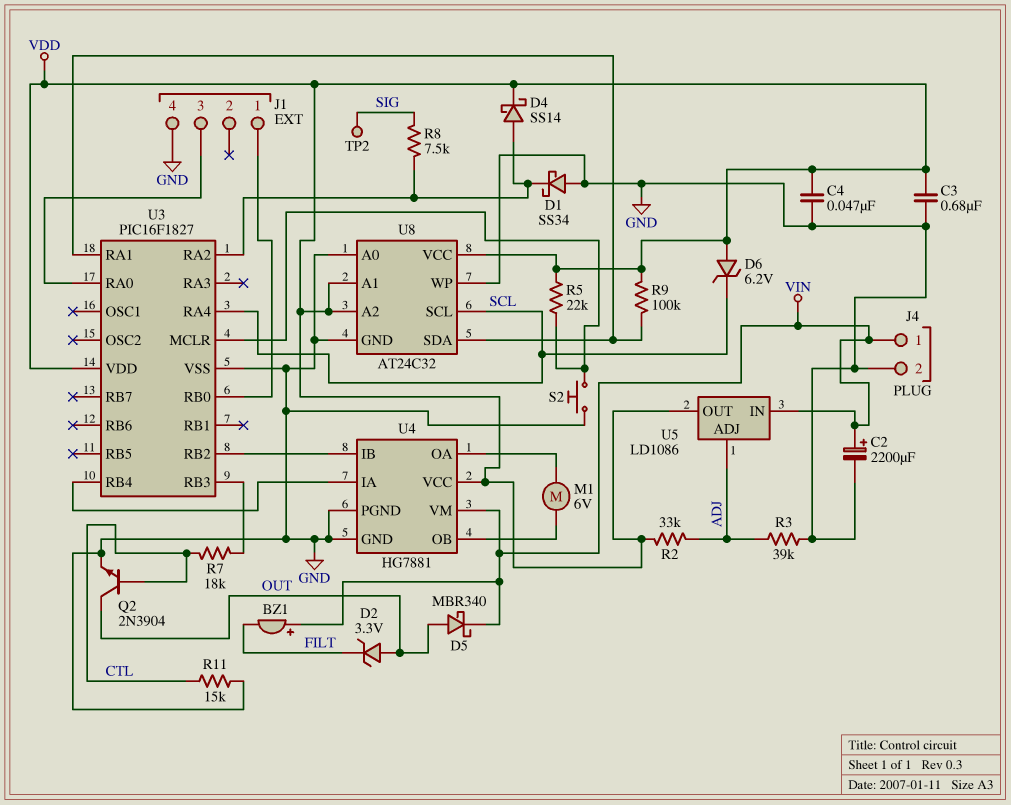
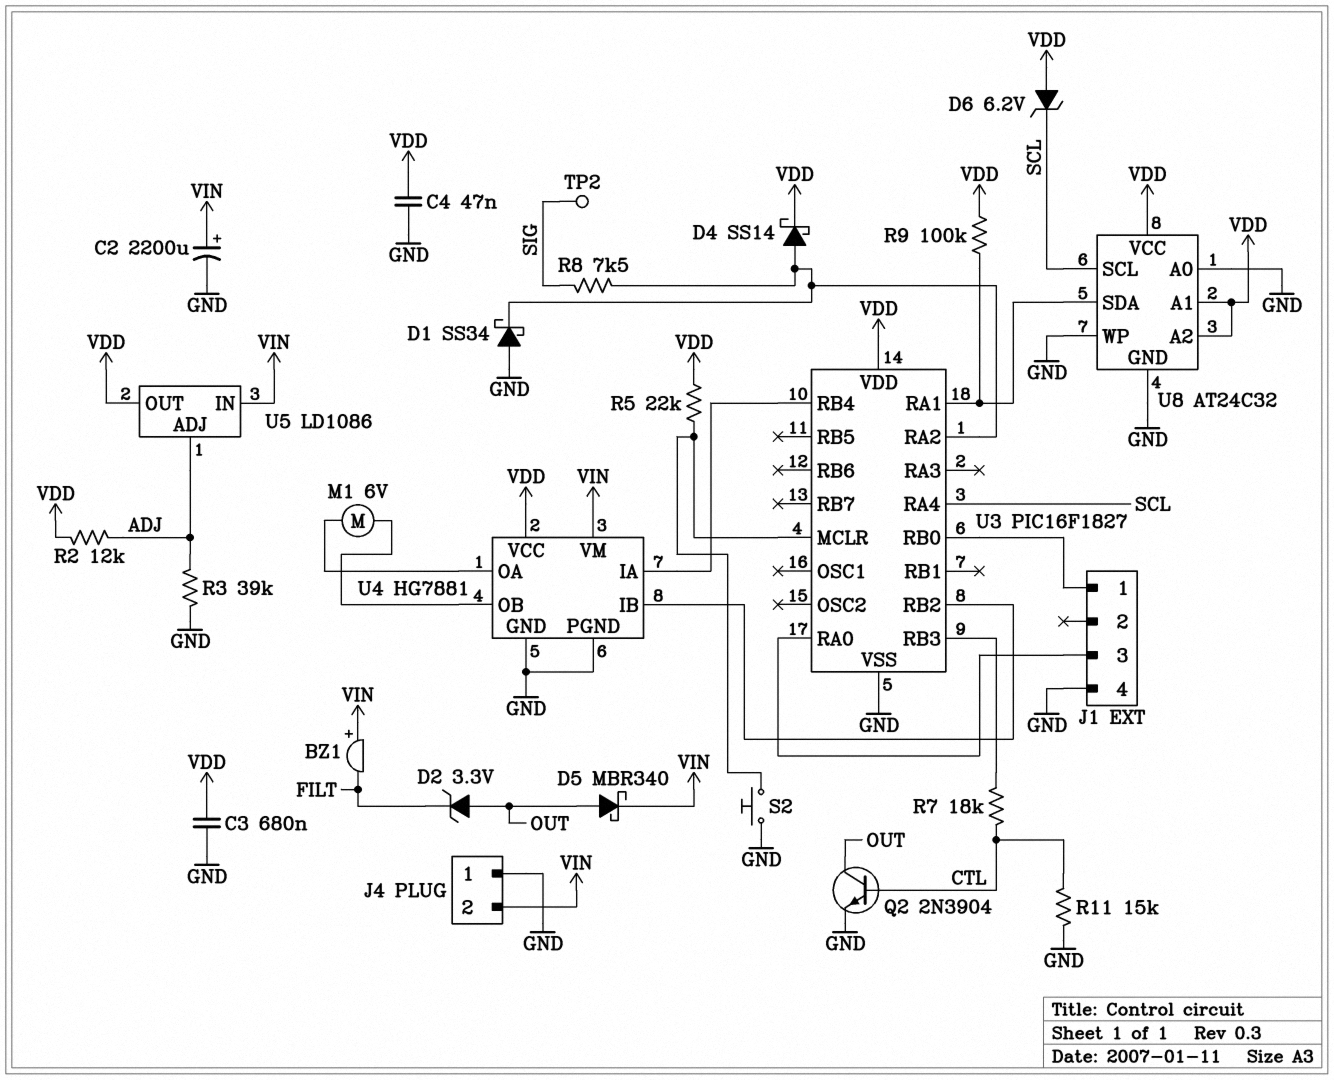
J4 pin 1: VIN -> GND
J4 pin 2: GND -> VIN
R2: 33k (ADJ, VDD) -> 12k (ADJ, VDD)

